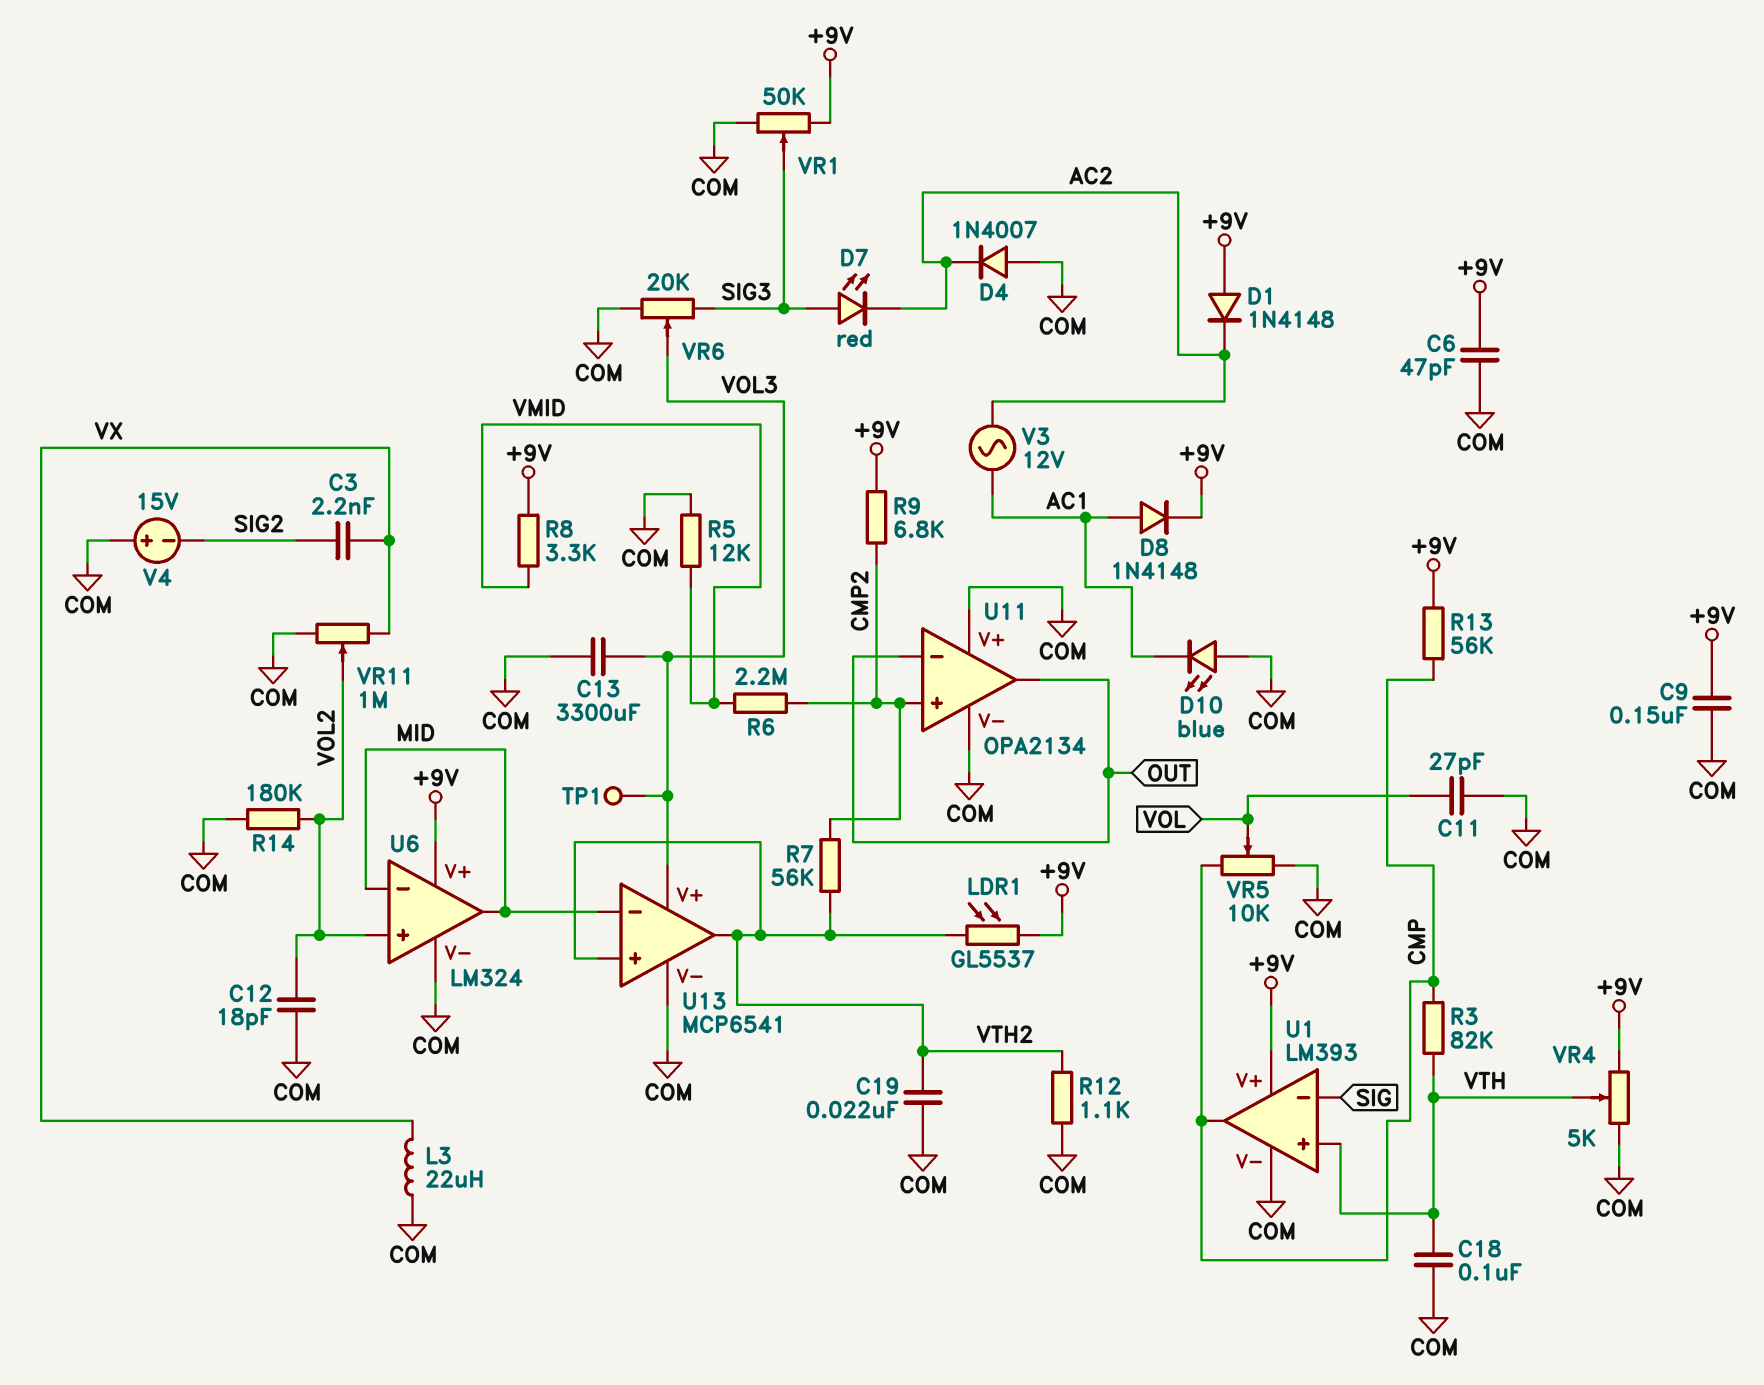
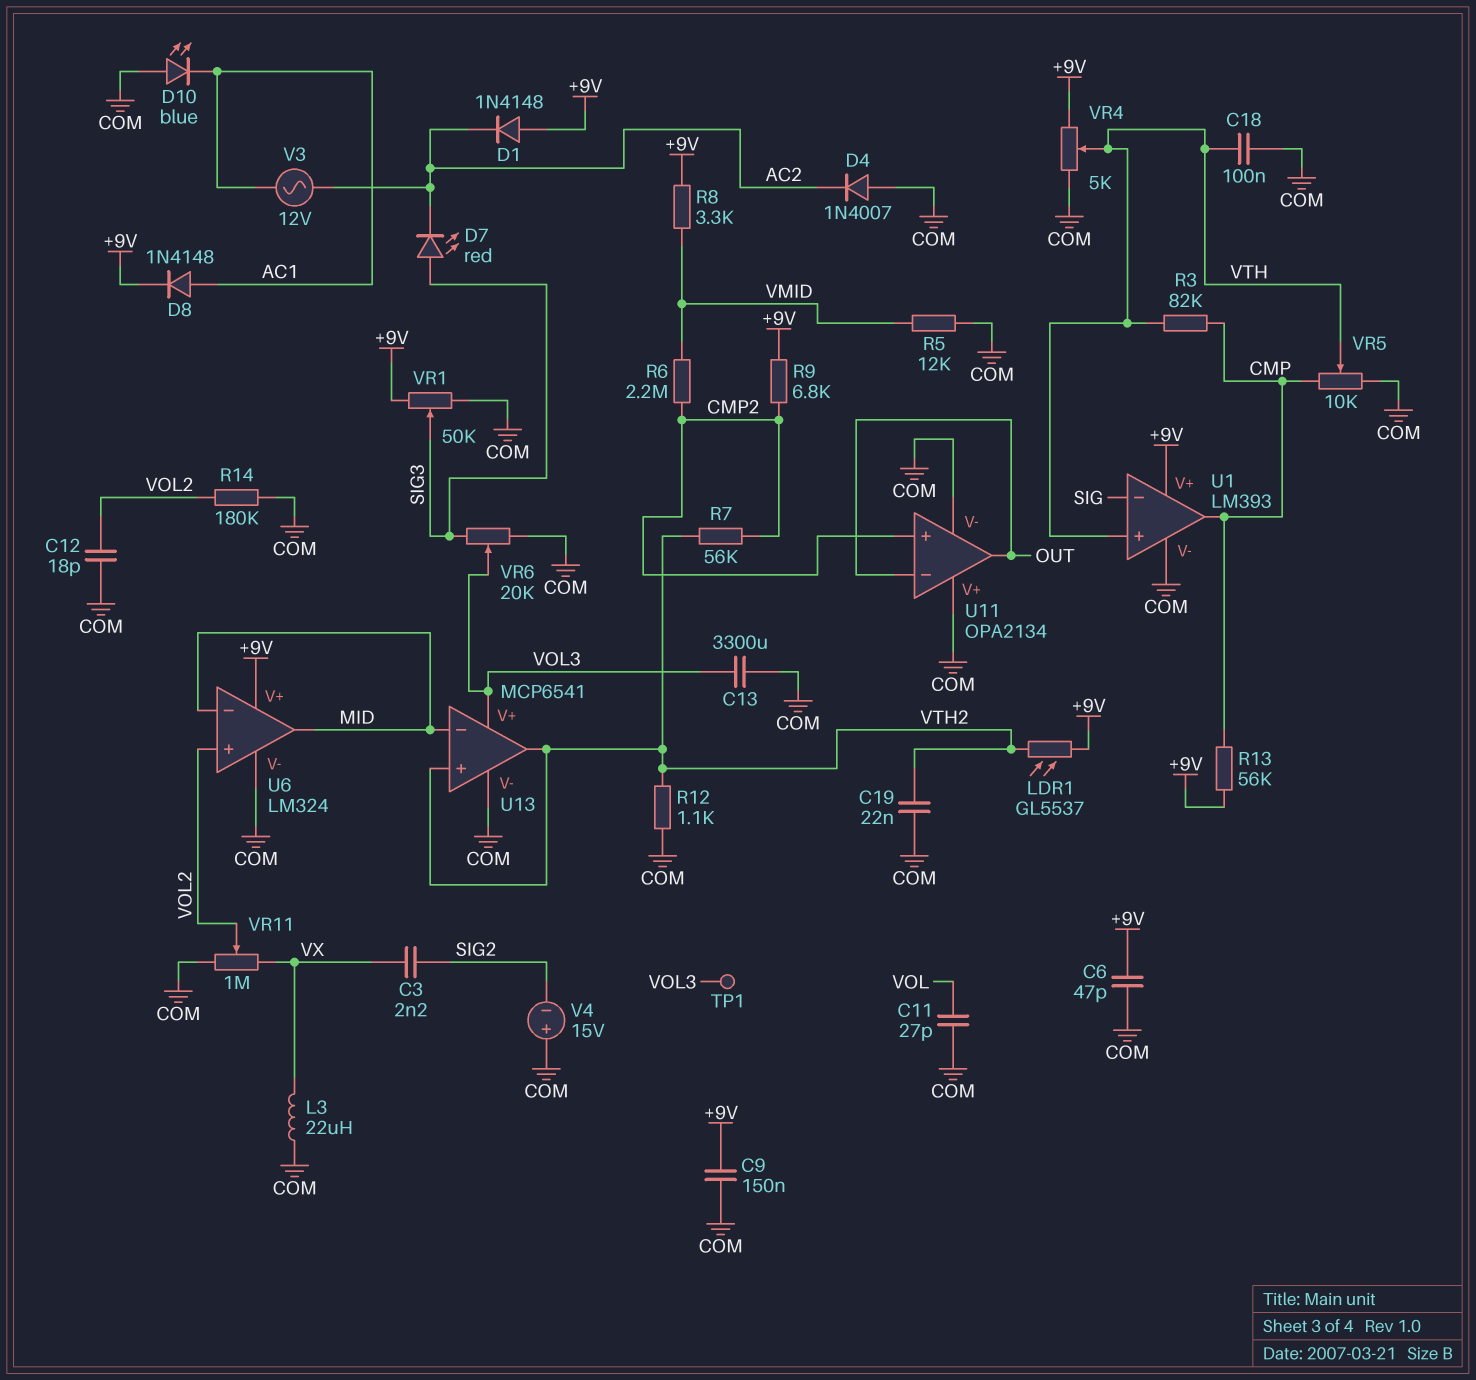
VR5: 10k (CMP, COM, wiper VOL) -> 10k (CMP, COM, wiper VTH)

